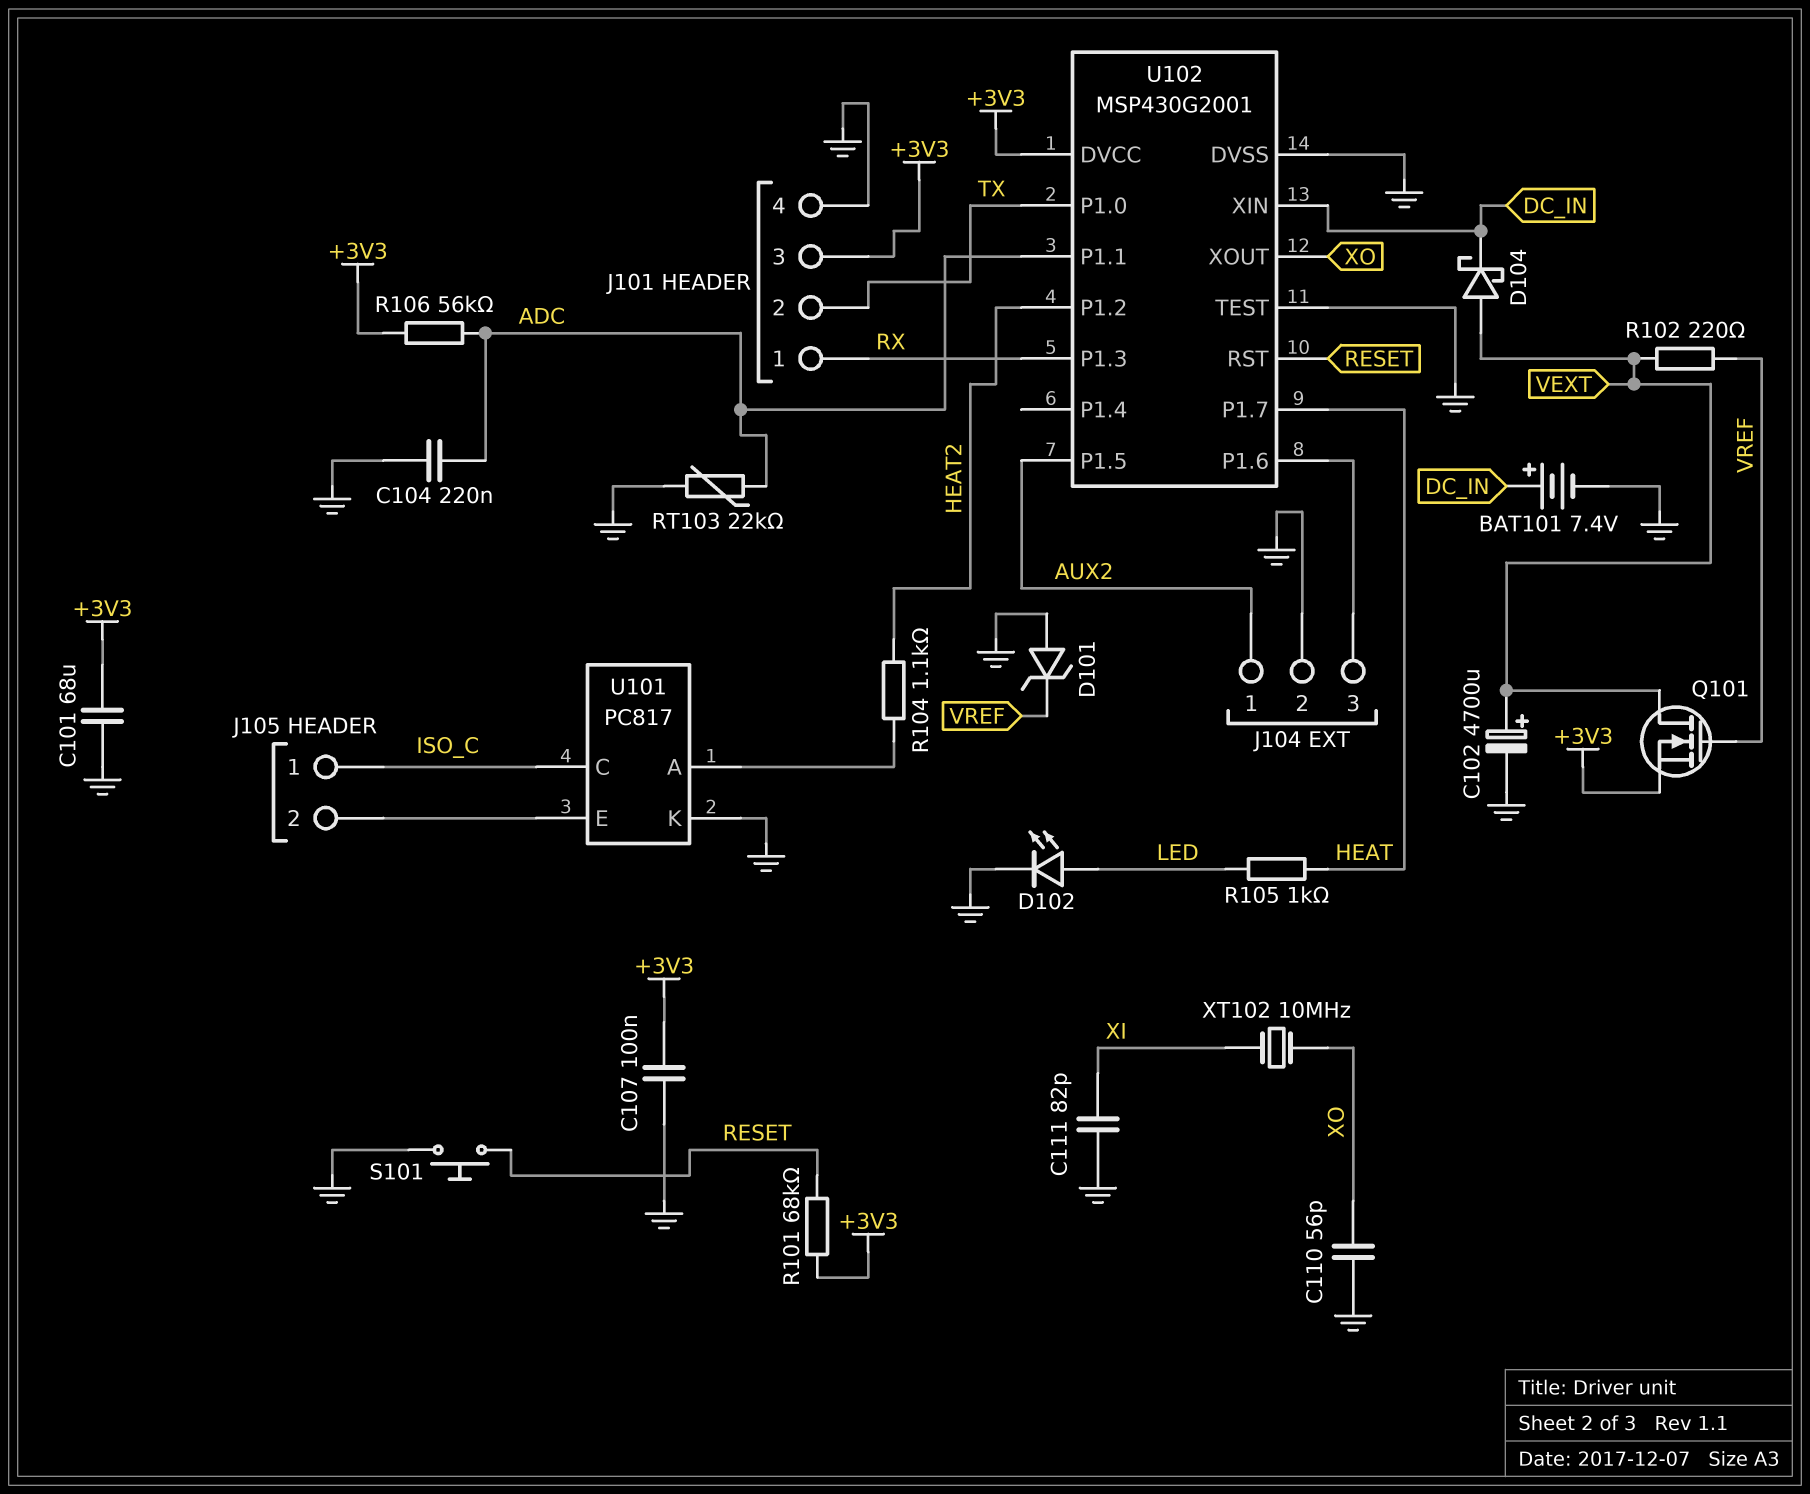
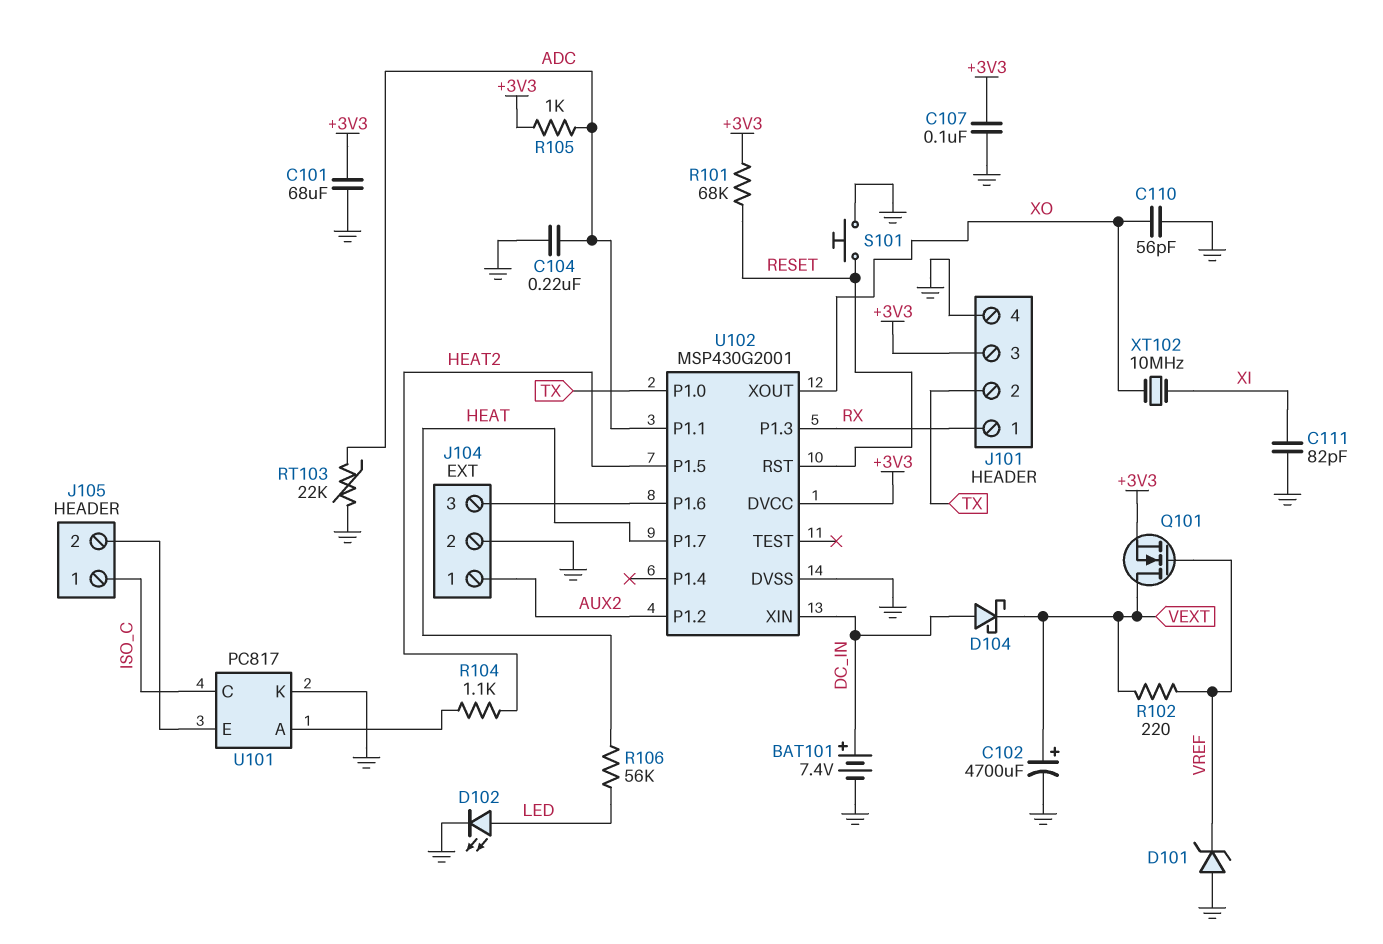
D104: schottky (A VEXT, K DC_IN) -> schottky (A DC_IN, K VEXT)
R105: 1k (HEAT, LED) -> 1k (+3V3, ADC)
R106: 56k (+3V3, ADC) -> 56k (HEAT, LED)
U102 pin P1.2: HEAT2 -> AUX2
U102 pin P1.5: AUX2 -> HEAT2
U102 pin TEST: GND -> none

